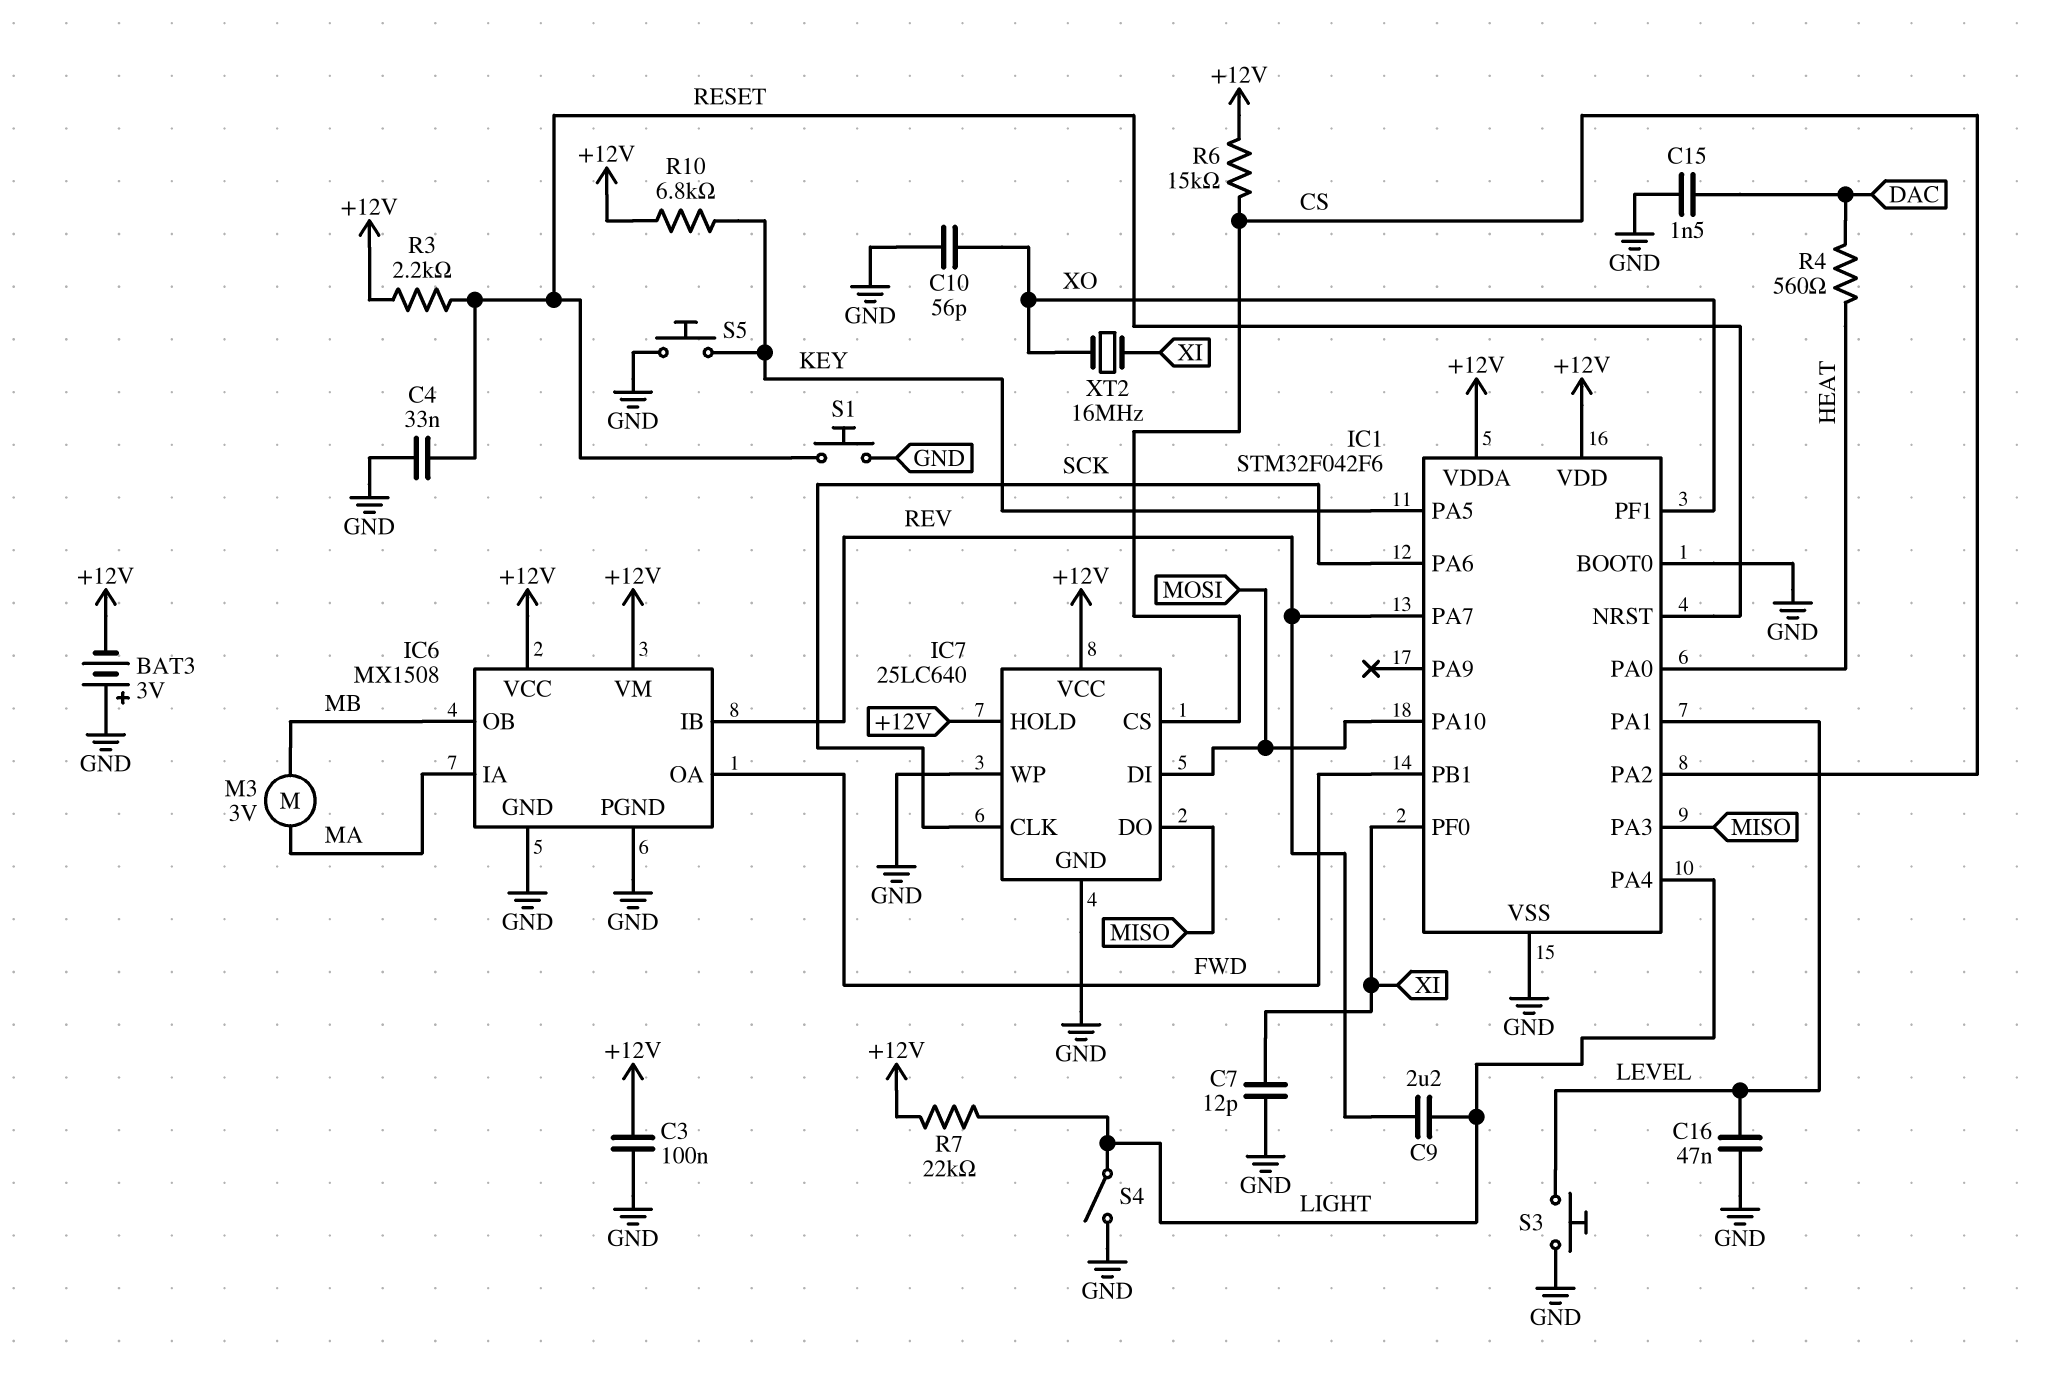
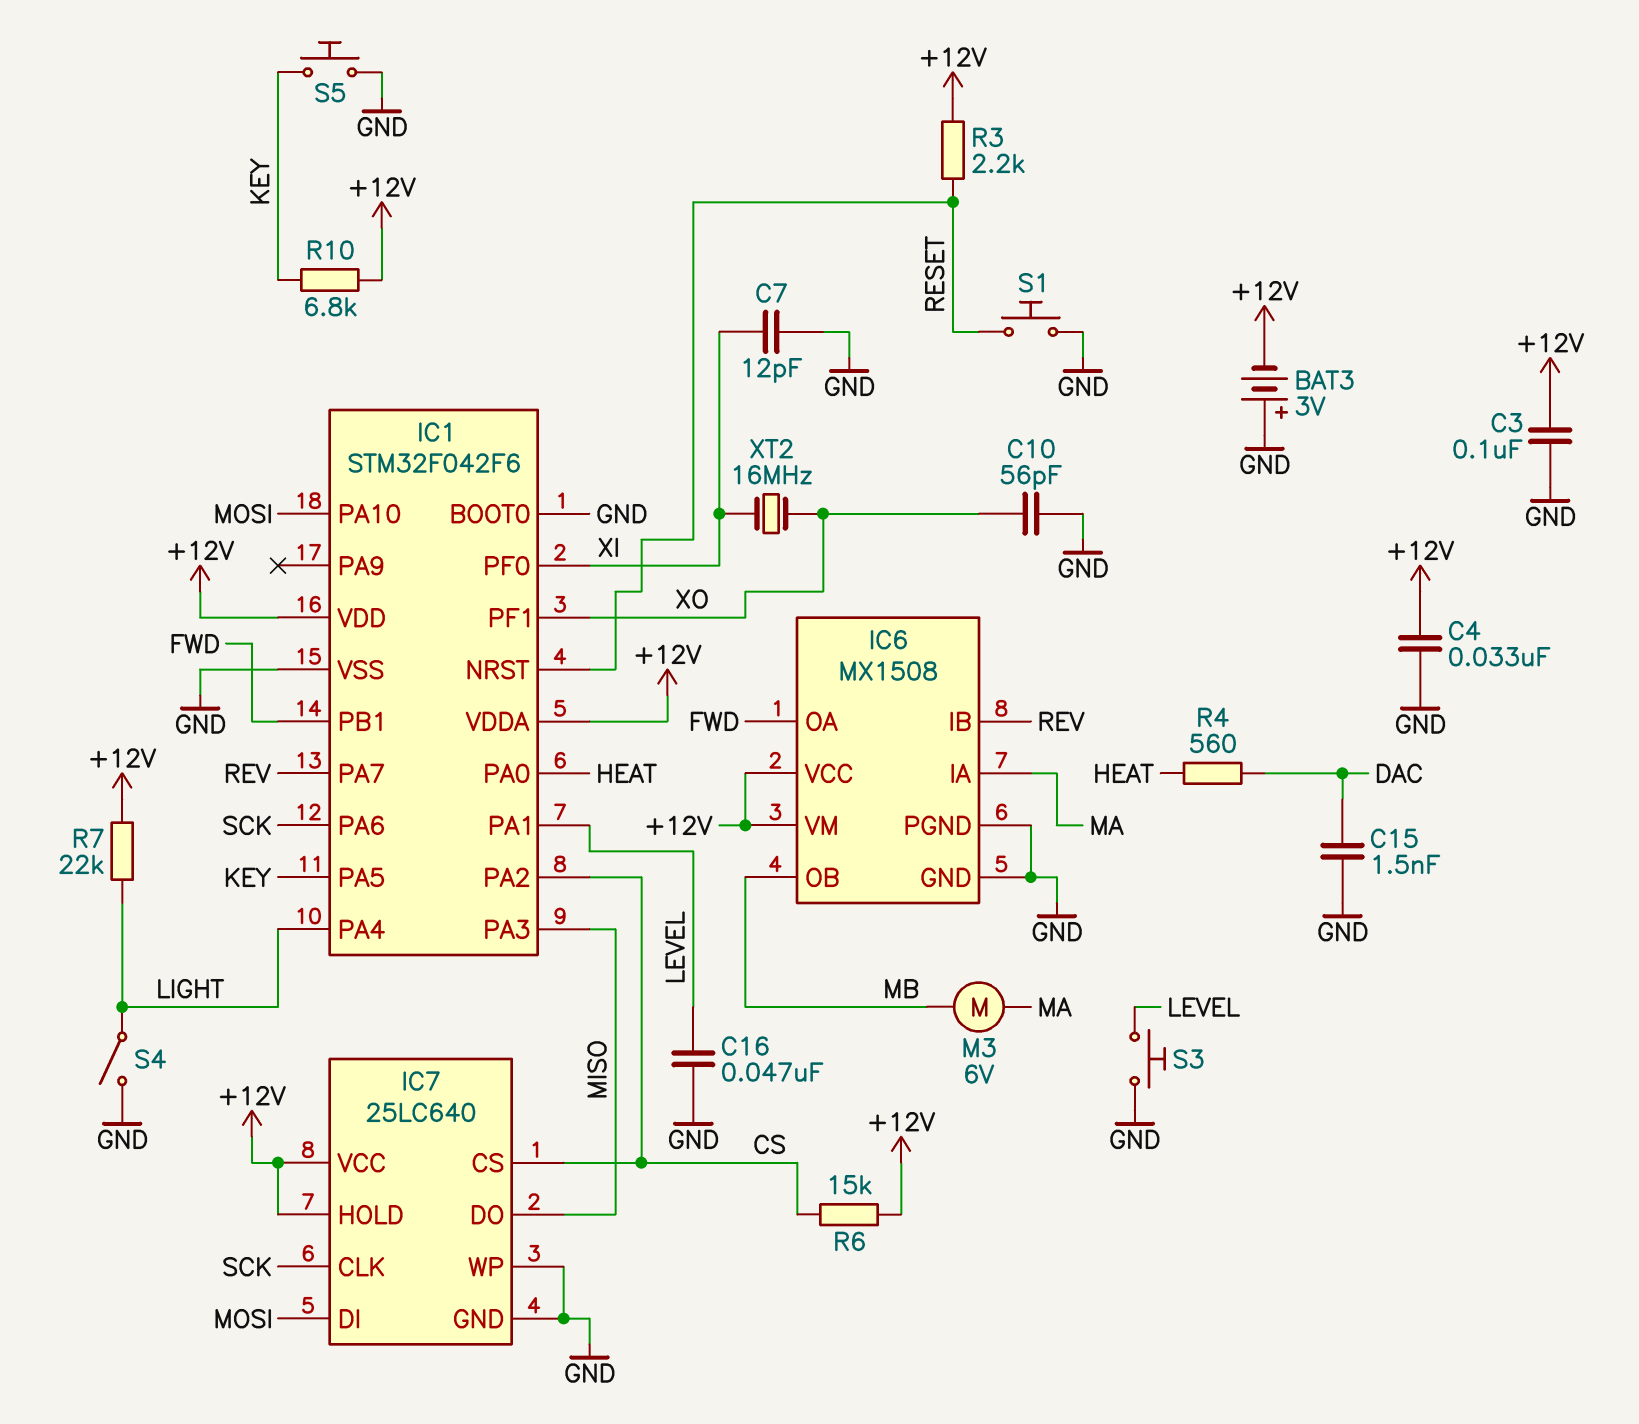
C4: 33nF (GND, RESET) -> 33nF (+12V, GND)
C9: 2.2uF (LIGHT, REV) -> none
M3: motor 3V (MA, MB) -> motor 6V (MA, MB)

